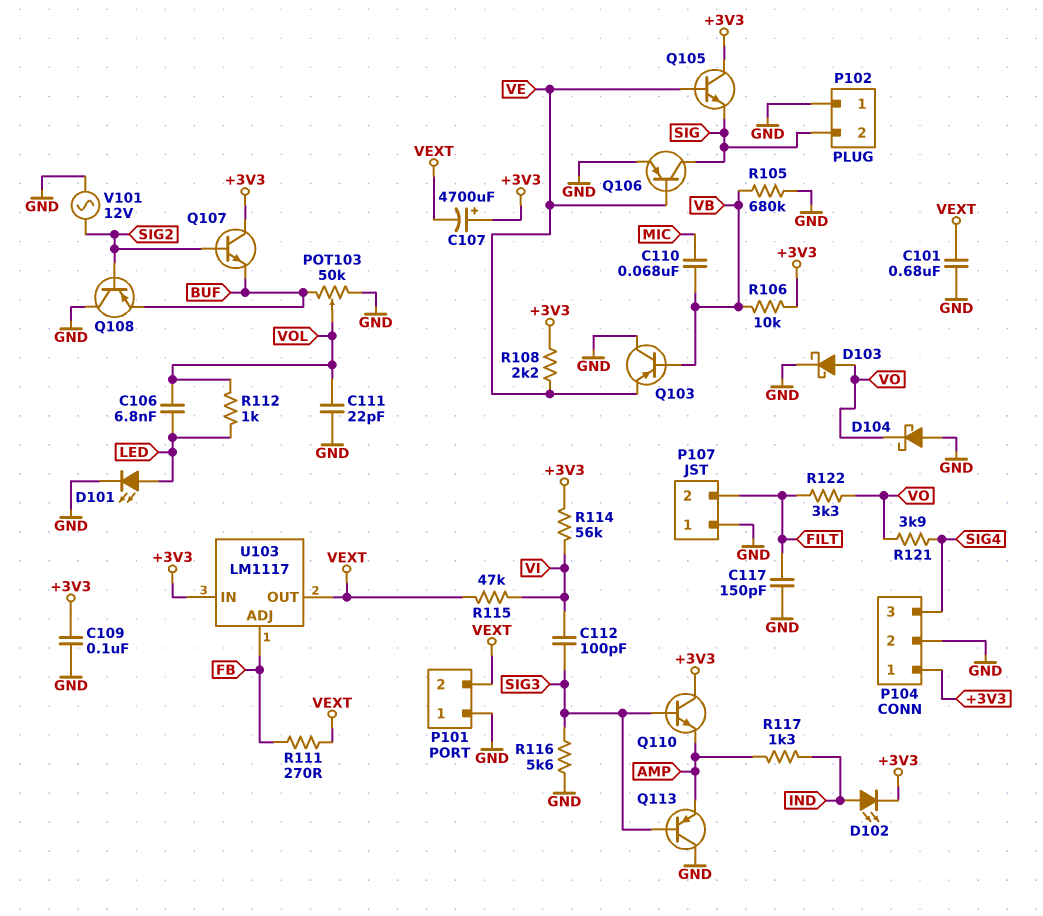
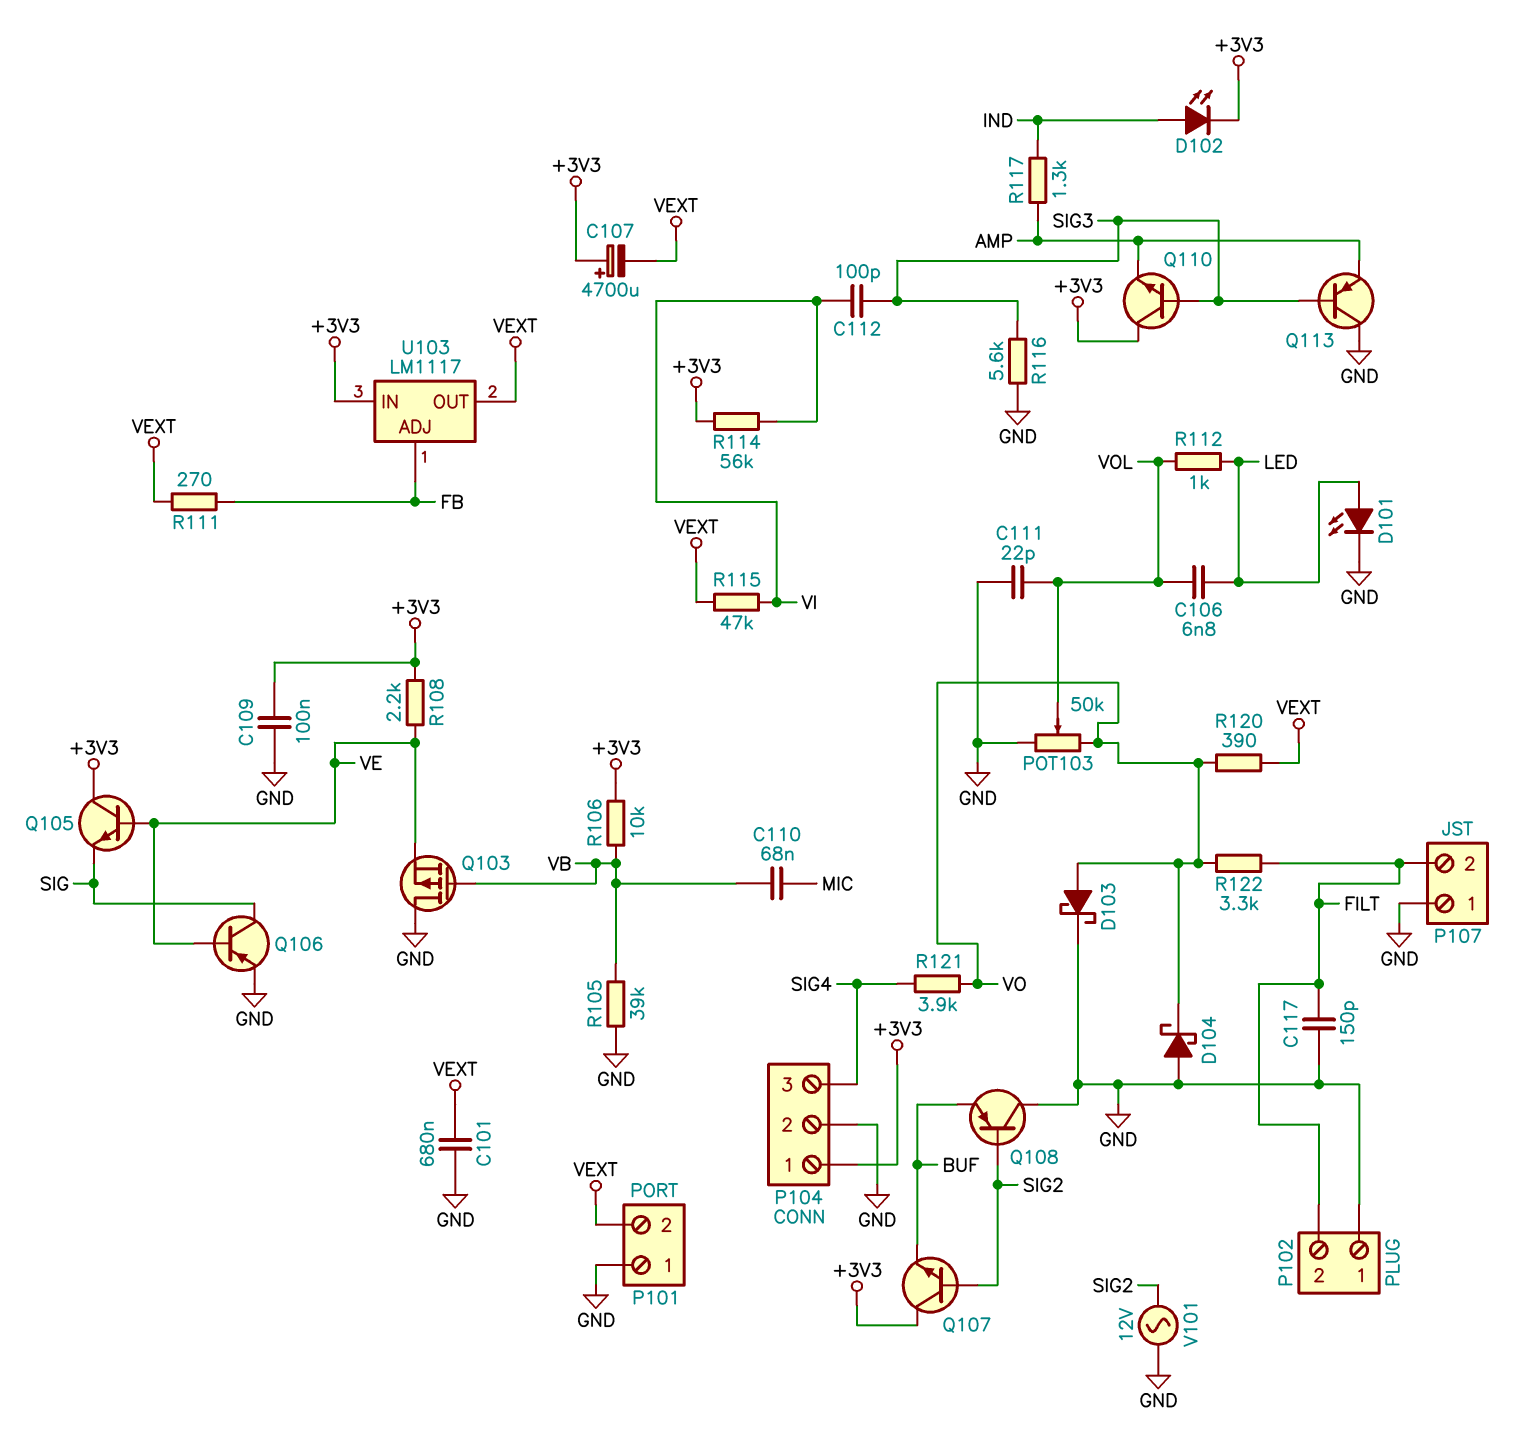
P102 pin 2: SIG -> FILT
POT103: 50k (BUF, GND, wiper VOL) -> 50k (GND, VO, wiper VOL)
Q103: PNP (B VB, C GND, E VE) -> PMOS (G VB, D GND, S VE)
R105: 680k (GND, VB) -> 39k (GND, VB)
R120: none -> 390 (VEXT, VO)

